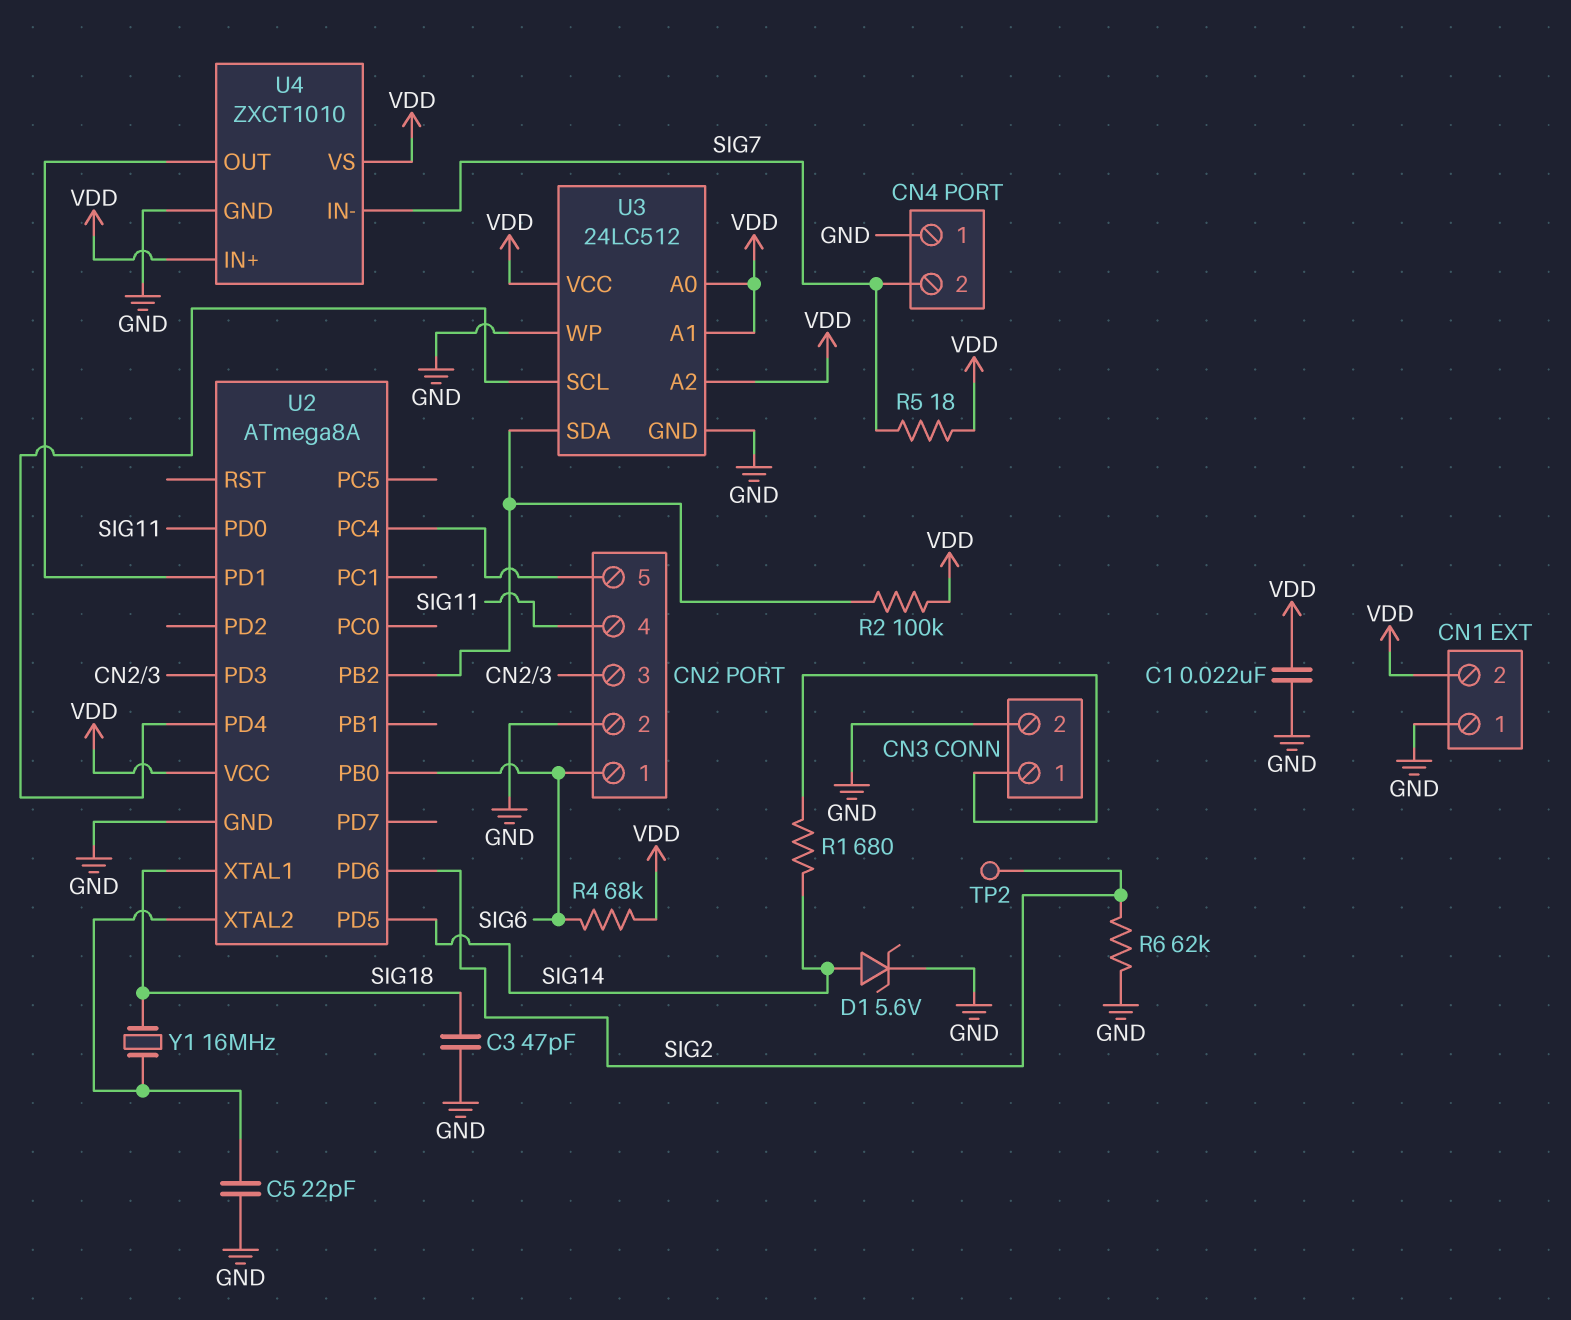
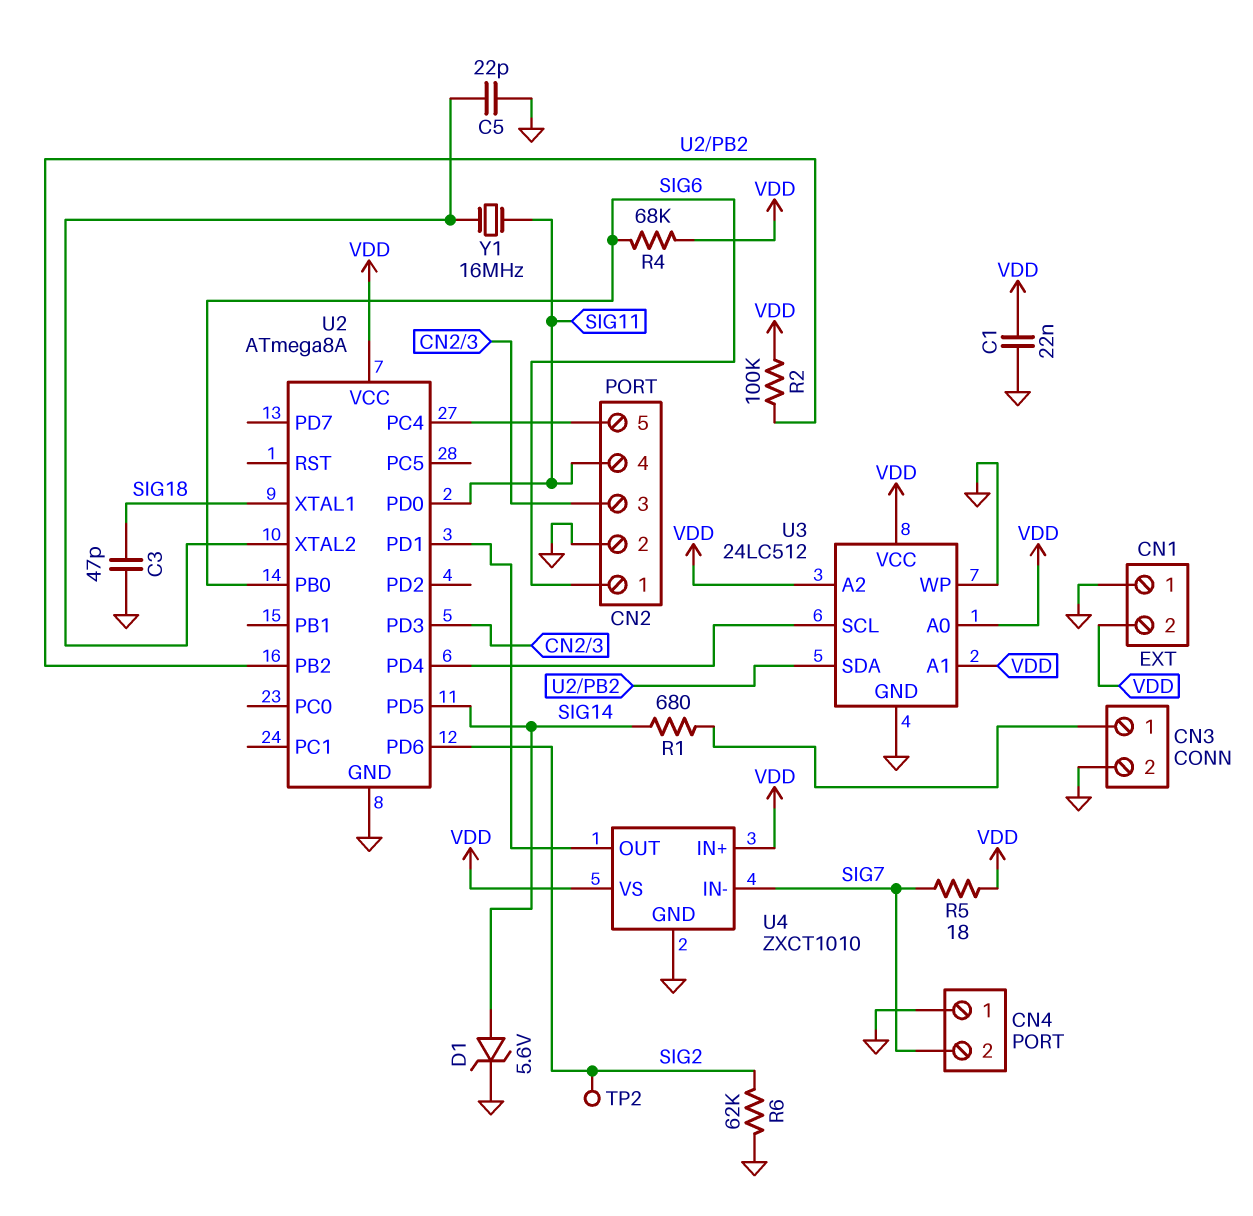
Y1: 16MHz (SIG18, U2/XTAL2) -> 16MHz (SIG11, U2/XTAL2)

